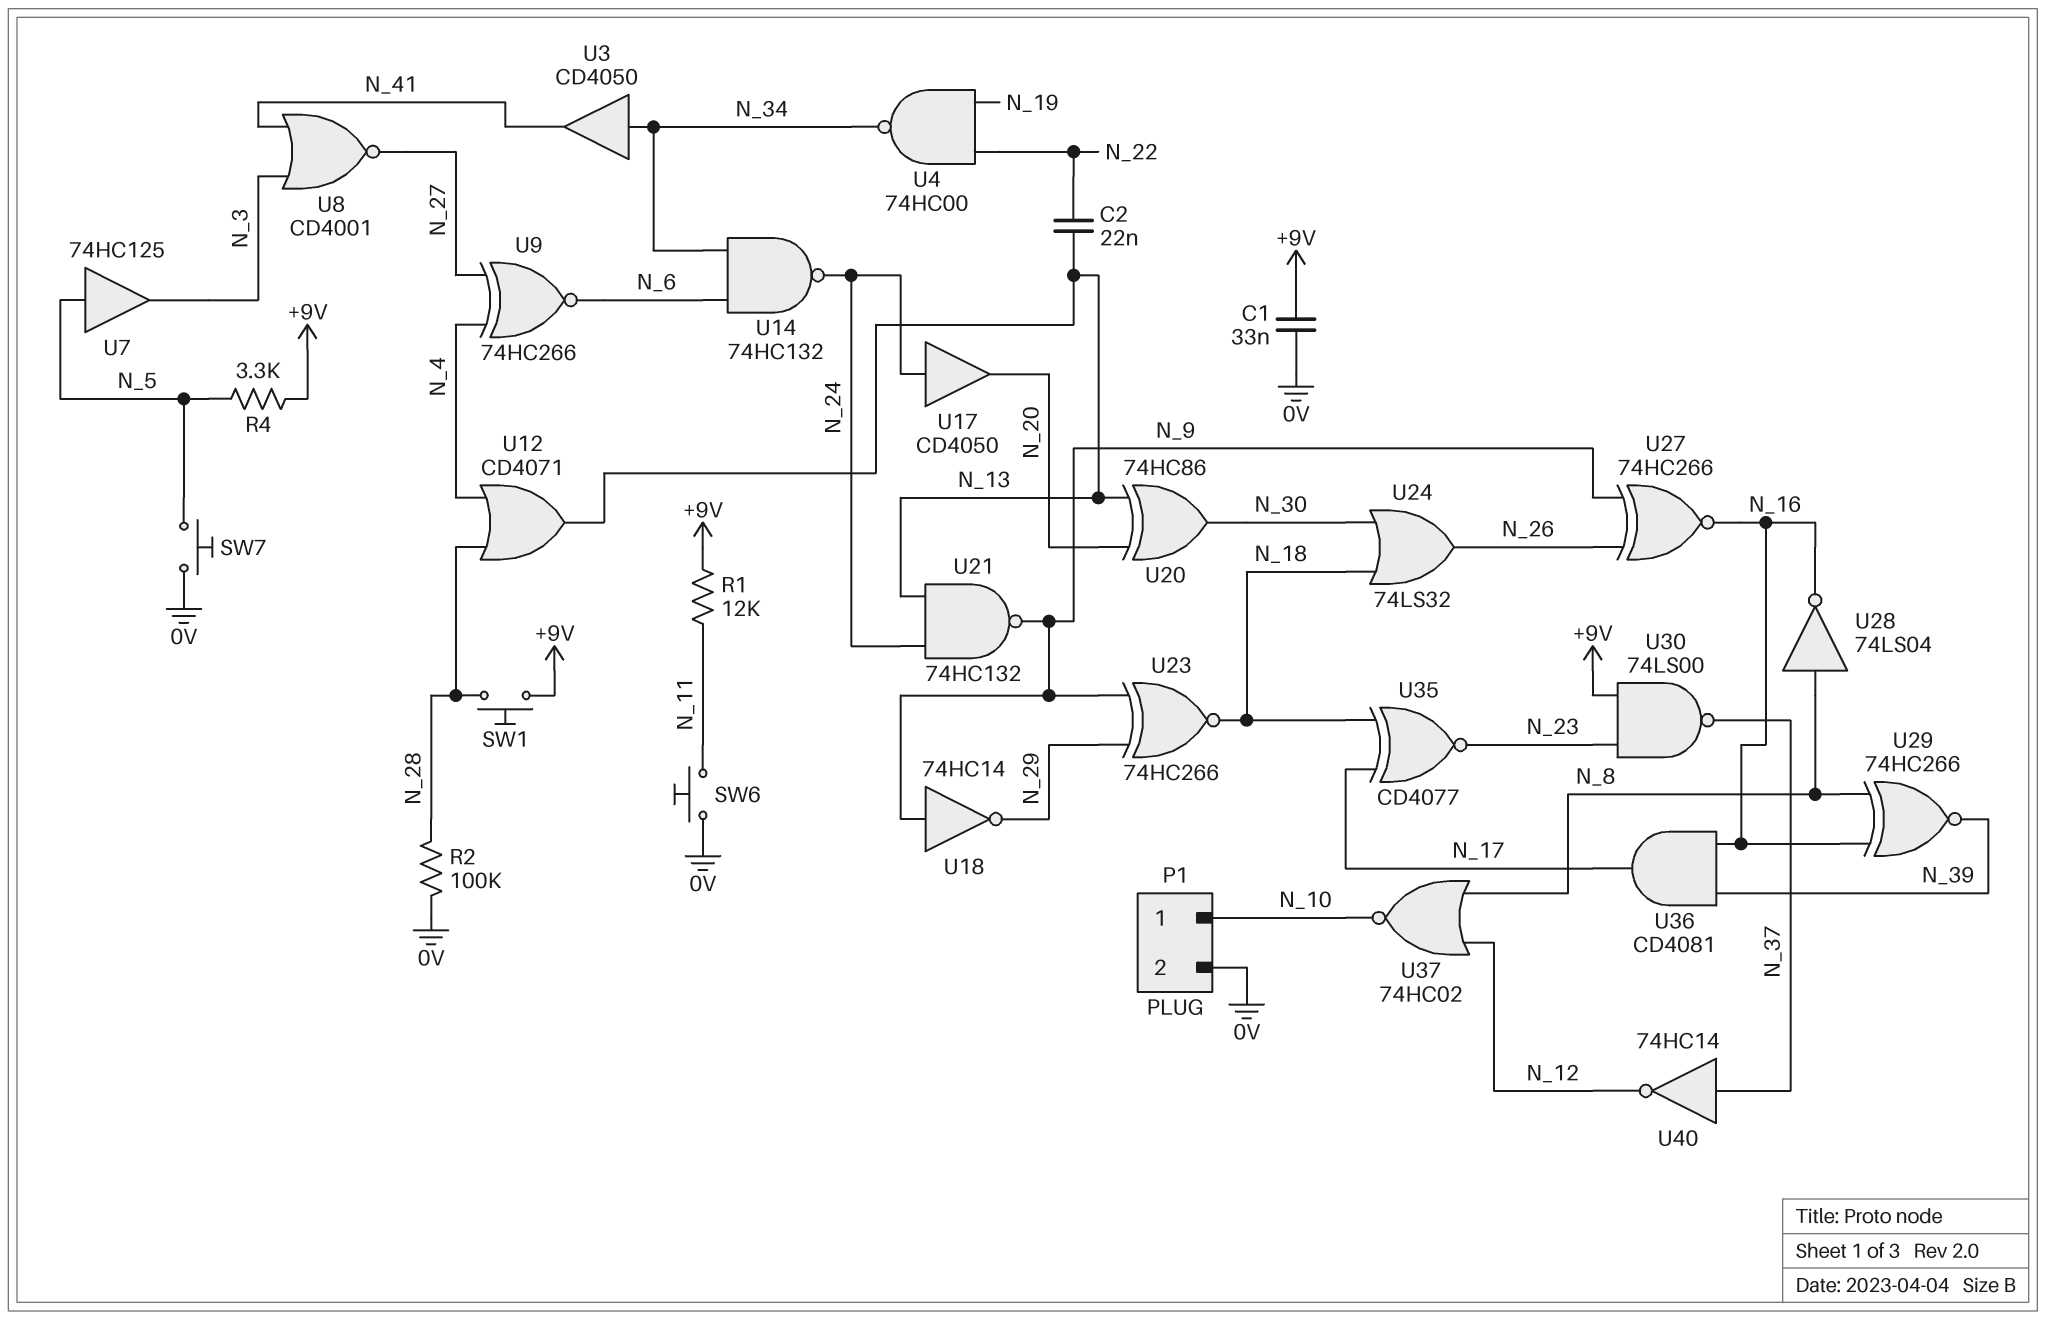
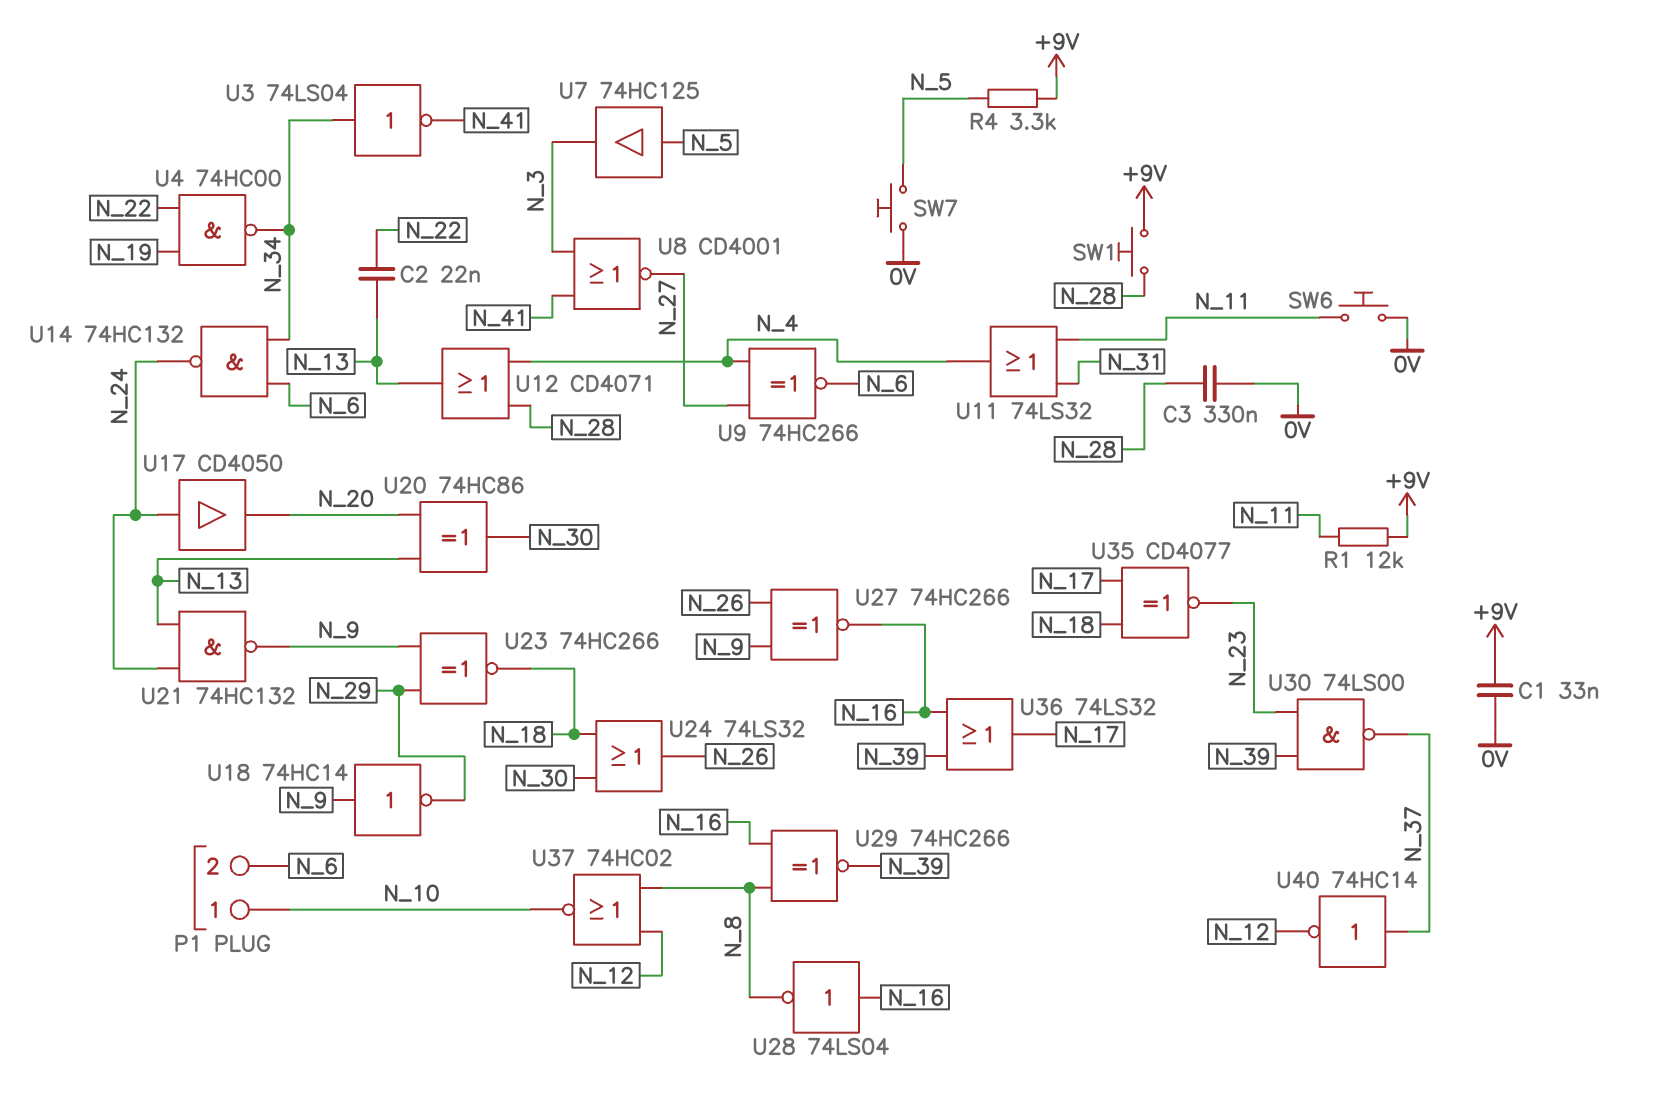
C3: none -> 330nF (0V, N_28)
P1 pin 2: 0V -> N_6
R2: 100k (0V, N_28) -> none
U3: buffer CD4050 (in N_34, out N_41) -> NOT 74LS04 (in N_34, out N_41)
U11: none -> OR 74LS32 (in N_11, in N_31, out N_4)
U28: NOT 74LS04 (in N_8, out N_16) -> NOT 74LS04 (in N_16, out N_8)
U30: NAND 74LS00 (in +9V, in N_23, out N_37) -> NAND 74LS00 (in N_23, in N_39, out N_37)
U36: AND CD4081 (in N_16, in N_39, out N_17) -> OR 74LS32 (in N_16, in N_39, out N_17)

